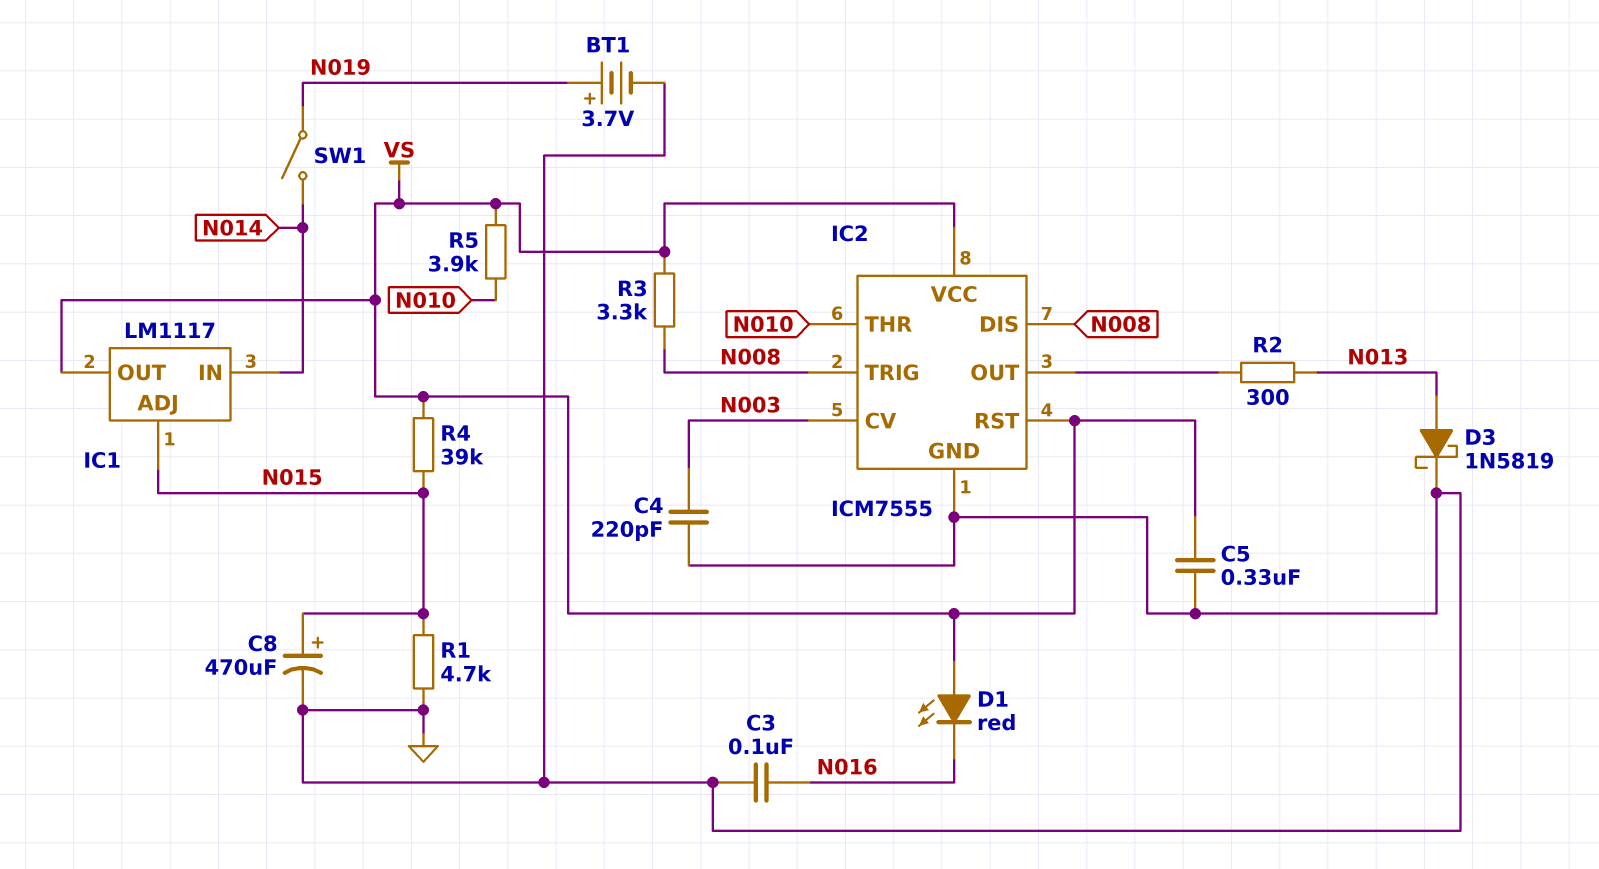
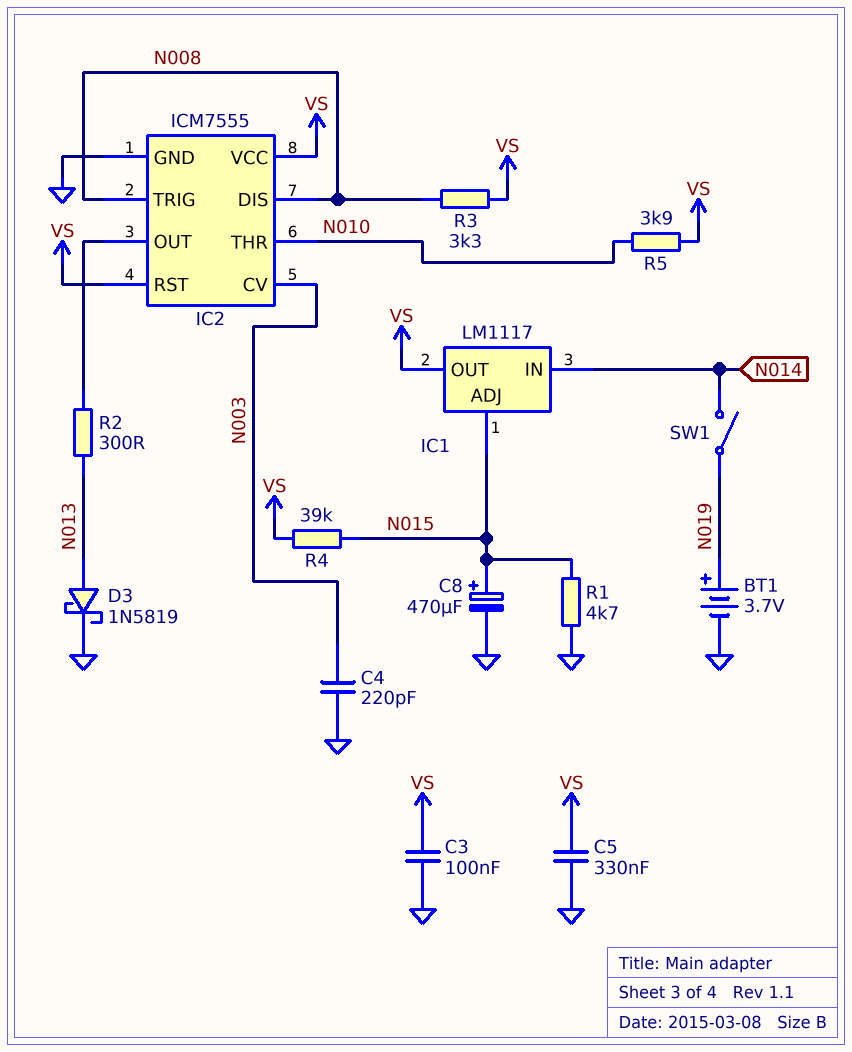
C3: 100nF (GND, N016) -> 100nF (GND, VS)
D1: LED red (A VS, K N016) -> none

